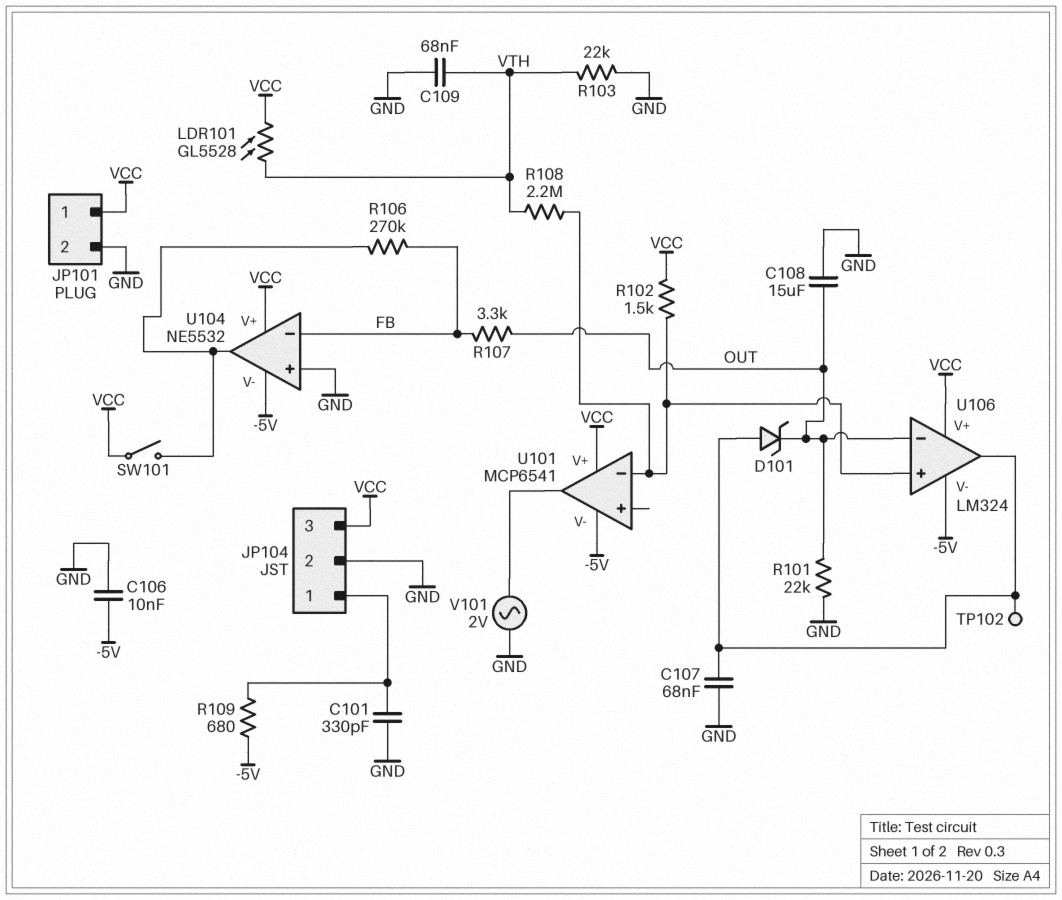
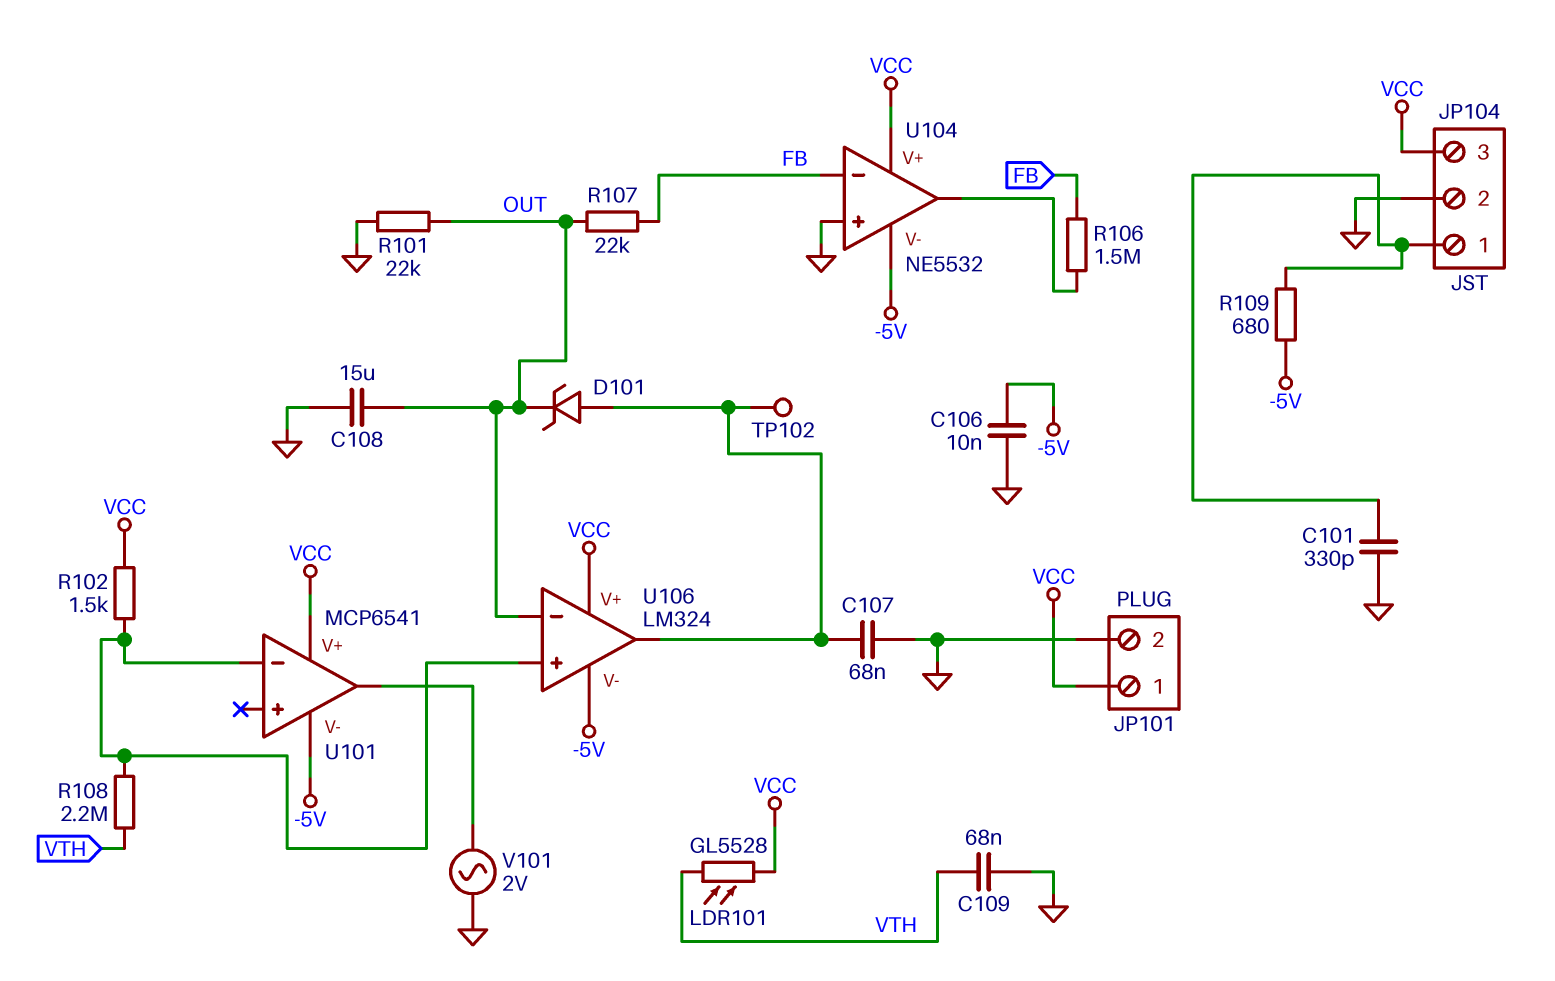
R103: 22k (GND, VTH) -> none
R106: 270k (FB, U104/out) -> 1.5M (FB, U104/out)
R107: 3.3k (FB, OUT) -> 22k (FB, OUT)
SW101: switch (U104/out, VCC) -> none

